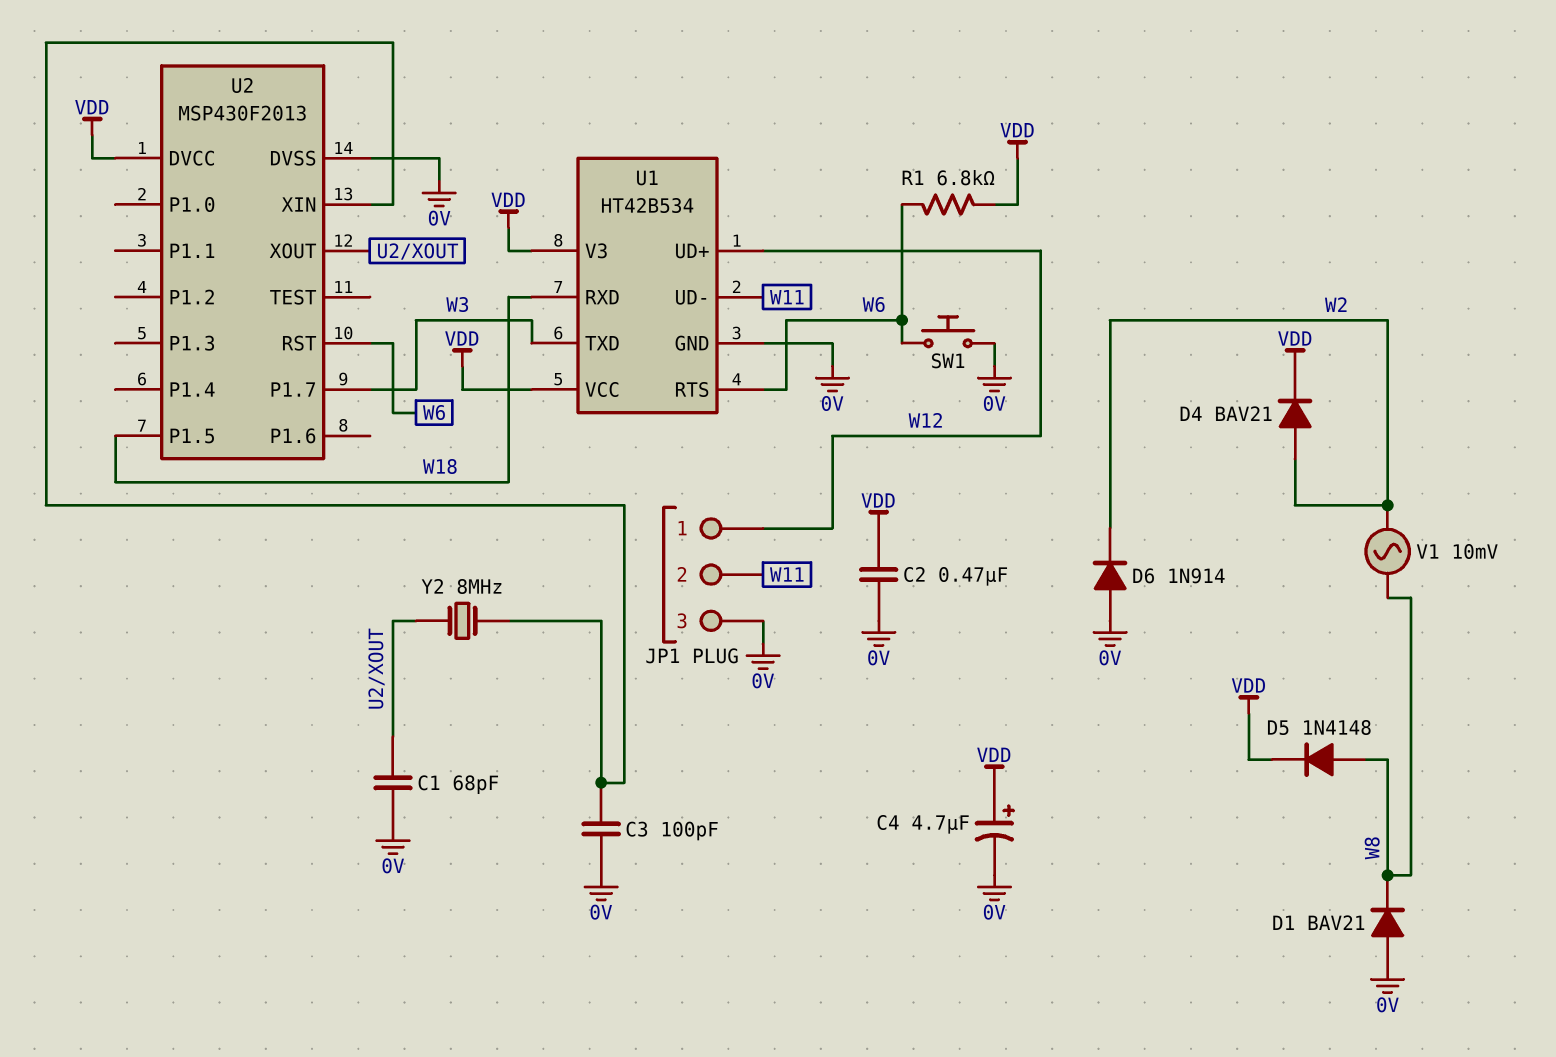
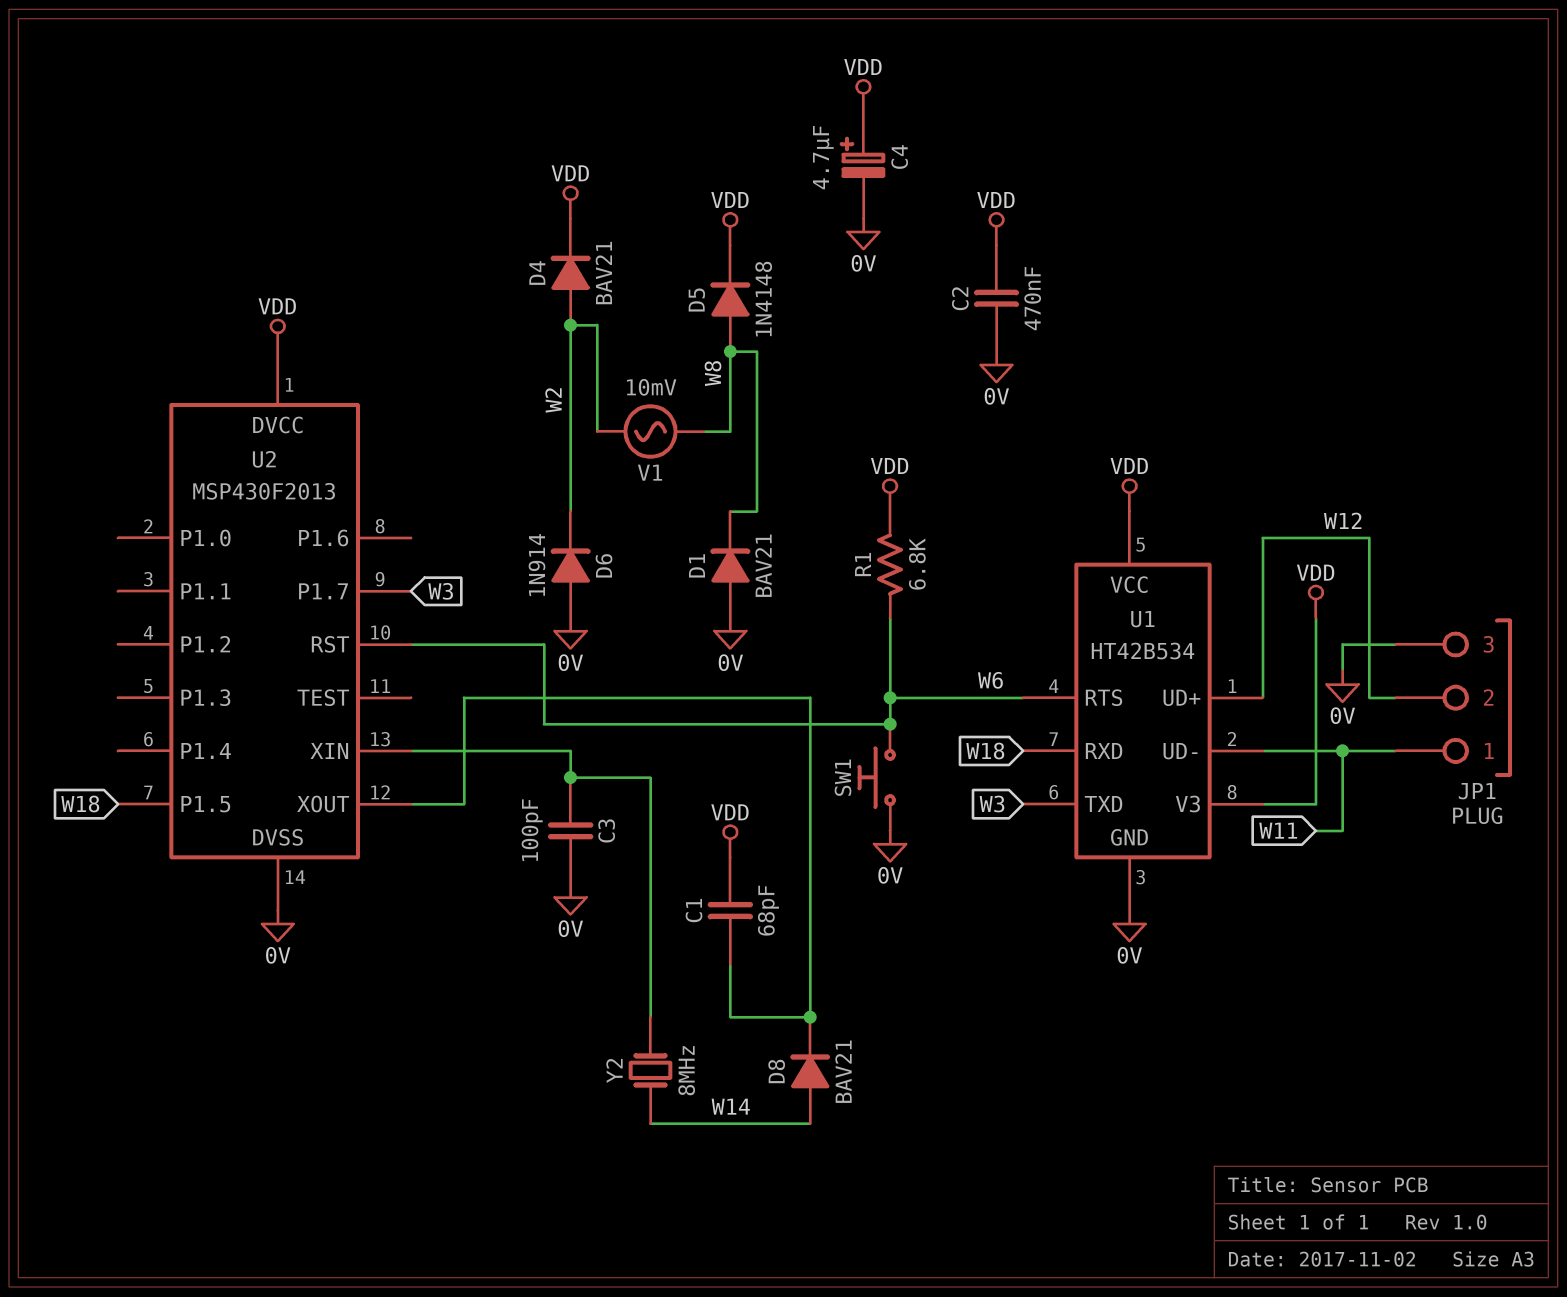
C1: 68pF (0V, U2/XOUT) -> 68pF (U2/XOUT, VDD)
D8: none -> diode BAV21 (A W14, K U2/XOUT)
JP1 pin 1: W12 -> W11
JP1 pin 2: W11 -> W12
Y2: 8MHz (U2/XIN, U2/XOUT) -> 8MHz (U2/XIN, W14)

